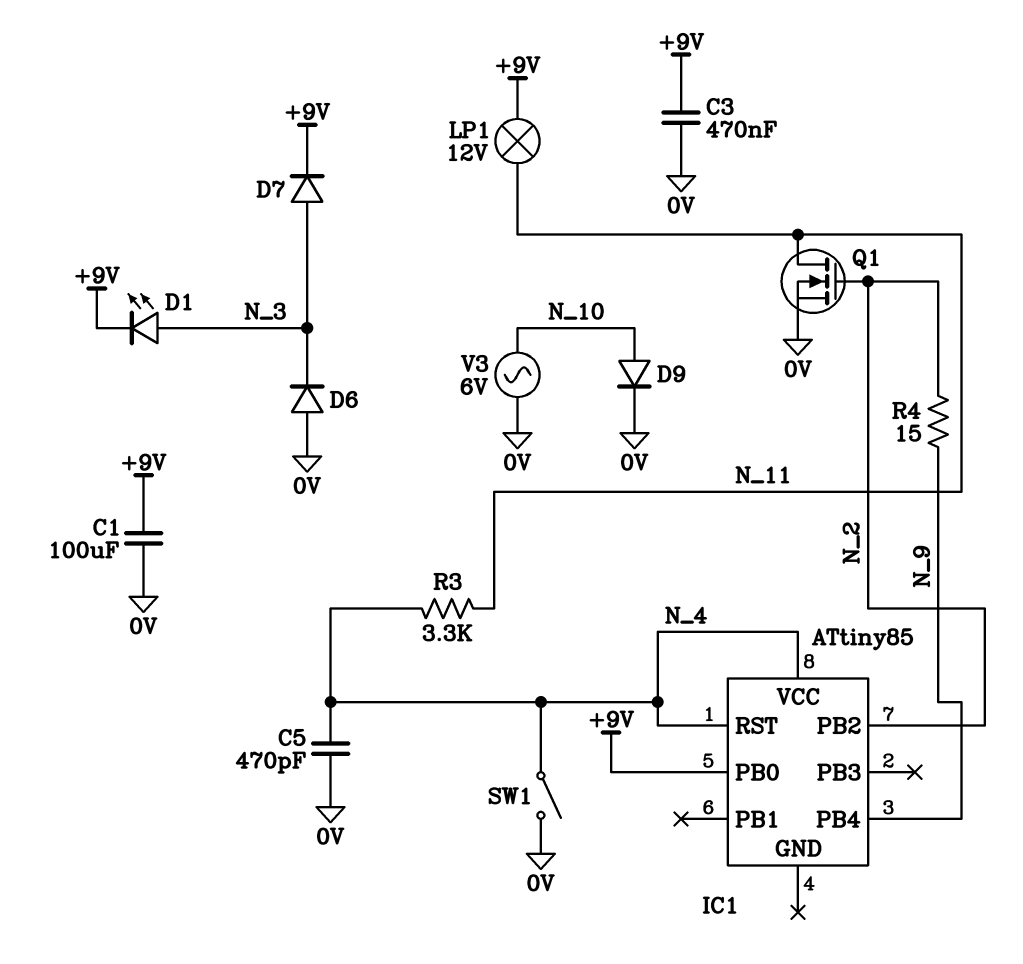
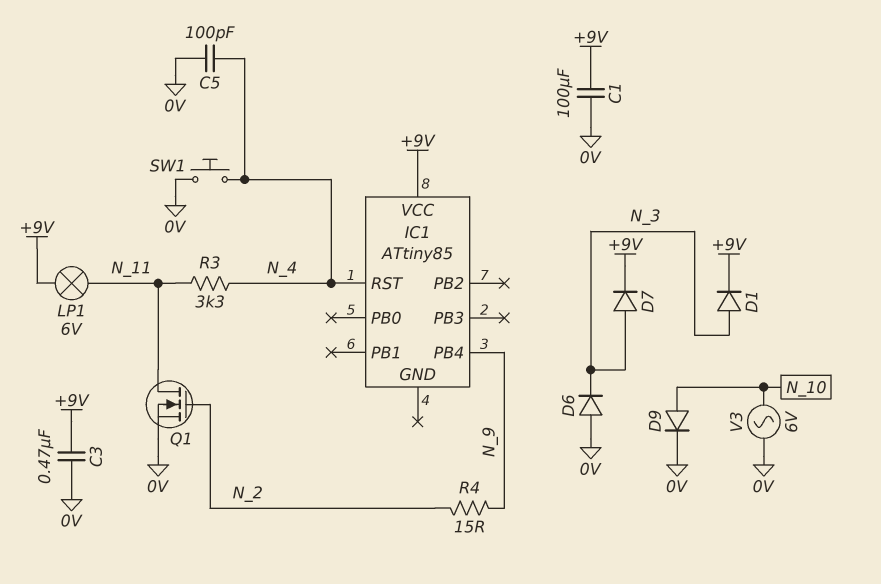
C5: 470pF (0V, N_4) -> 100pF (0V, N_4)
D1: LED (A N_3, K +9V) -> diode (A N_3, K +9V)
IC1 pin PB0: +9V -> none
IC1 pin PB2: N_2 -> none
IC1 pin VCC: N_4 -> +9V
LP1: lamp 12V (+9V, N_11) -> lamp 6V (+9V, N_11)
SW1: switch (0V, N_4) -> button (0V, N_4)

